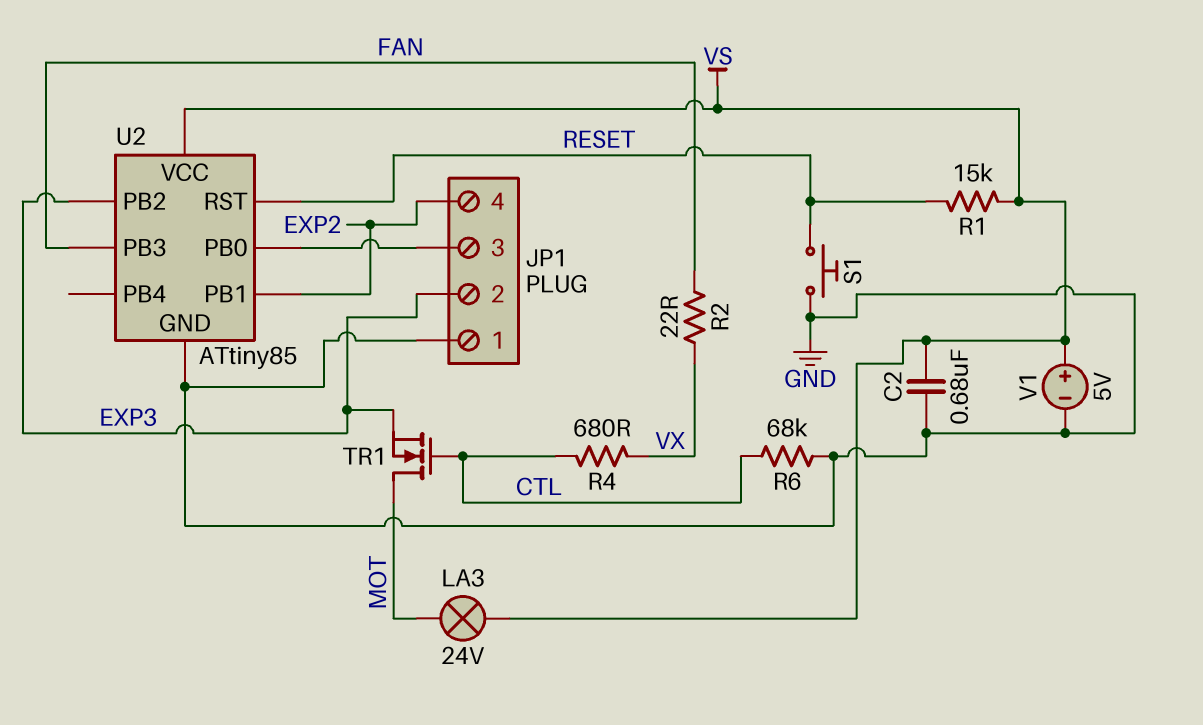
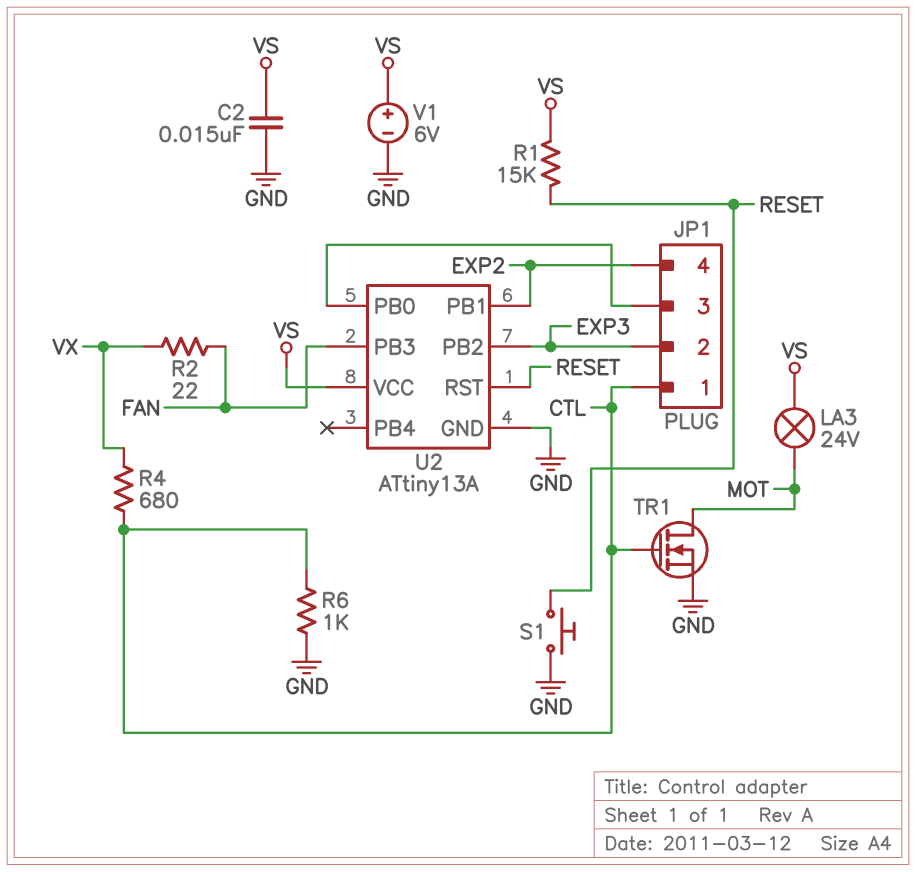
C2: 680nF (GND, VS) -> 15nF (GND, VS)
JP1 pin 1: GND -> CTL
R6: 68k (CTL, GND) -> 1k (CTL, GND)
TR1: NMOS (G CTL, D MOT, S EXP3) -> NMOS (G CTL, D MOT, S GND)
U2: ATtiny85 -> ATtiny13A
V1: 5V (plus VS, minus GND) -> 6V (plus VS, minus GND)

